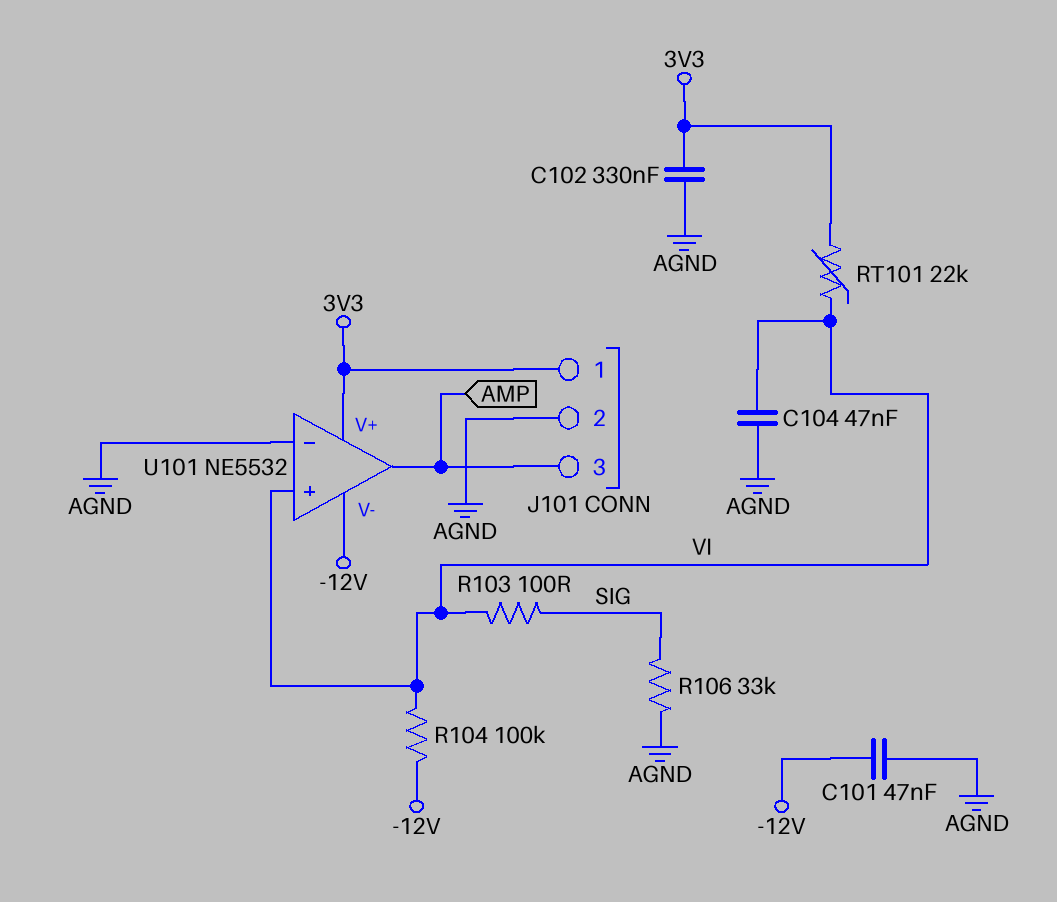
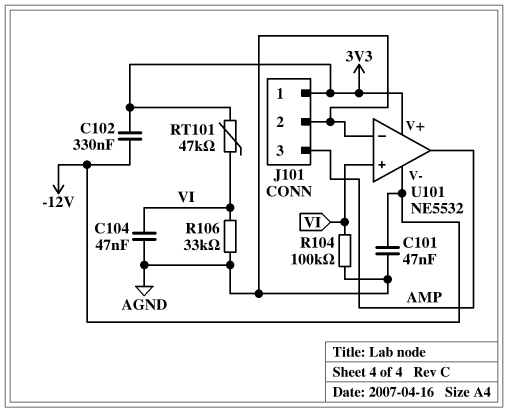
C102: 330nF (3V3, AGND) -> 330nF (-12V, 3V3)
R103: 100 (SIG, VI) -> none
R104: 100k (-12V, VI) -> 100k (AGND, VI)
R106: 33k (AGND, SIG) -> 33k (AGND, VI)
RT101: 22k (3V3, VI) -> 47k (3V3, VI)

